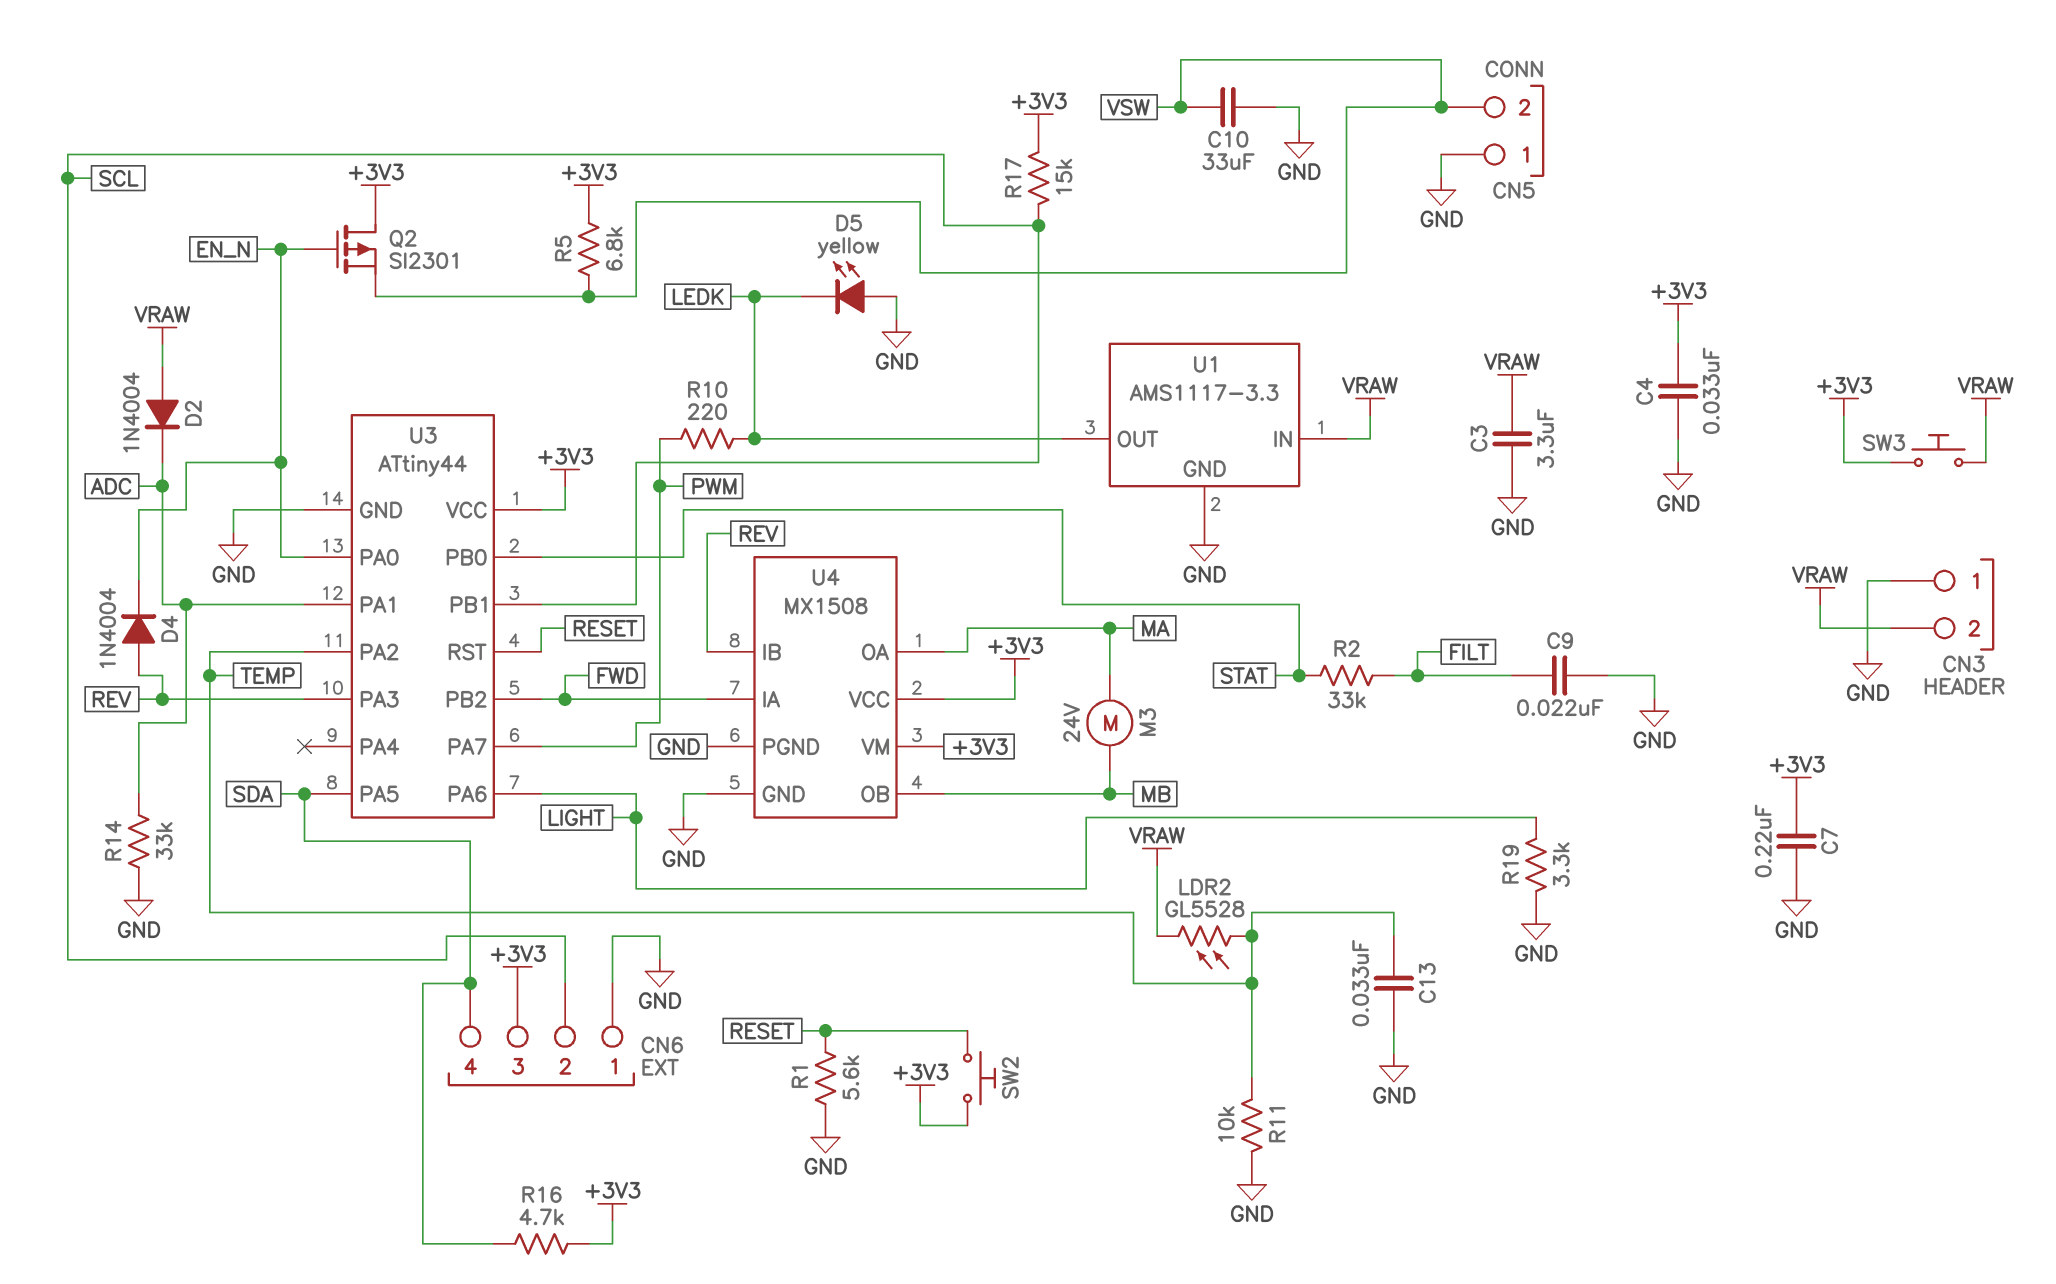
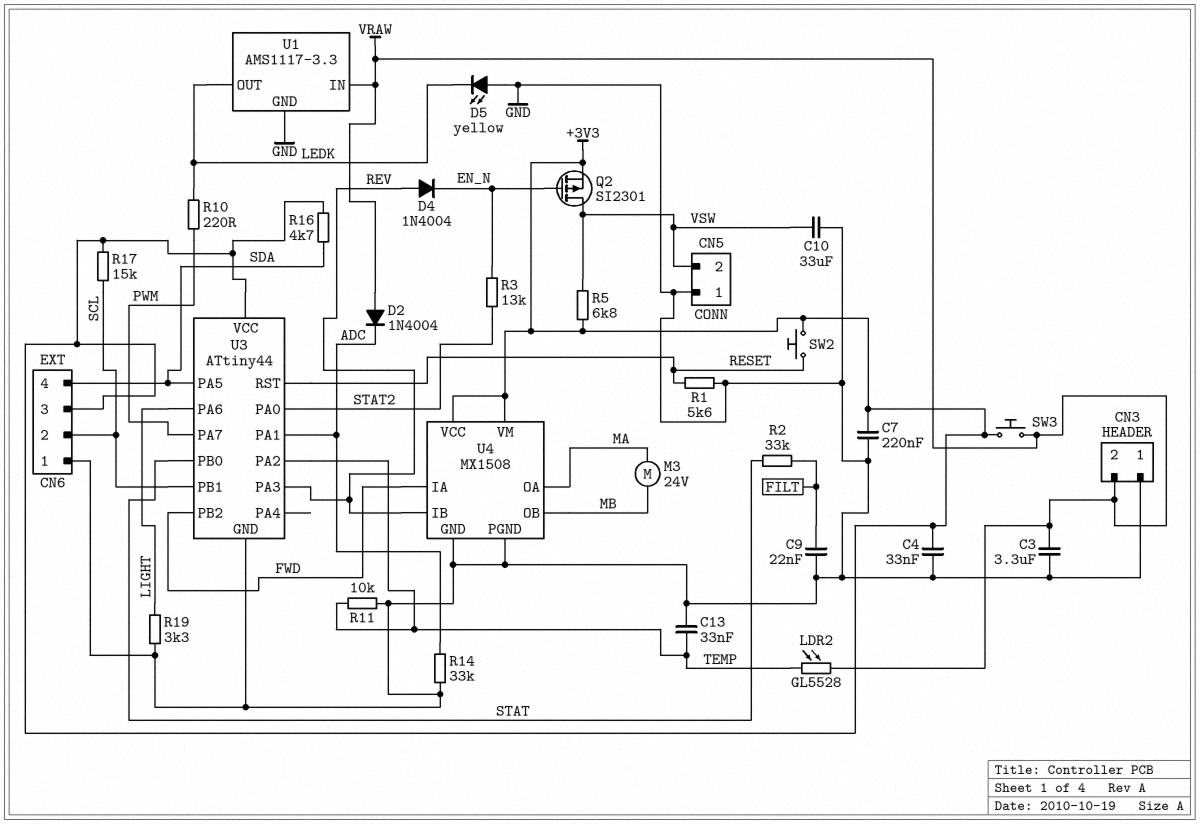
Q2: PMOS SI2301 (G EN_N, D +3V3, S VSW) -> PMOS SI2301 (G EN_N, D VSW, S +3V3)
R3: none -> 13k (EN_N, STAT2)
U3 pin PA0: EN_N -> STAT2

